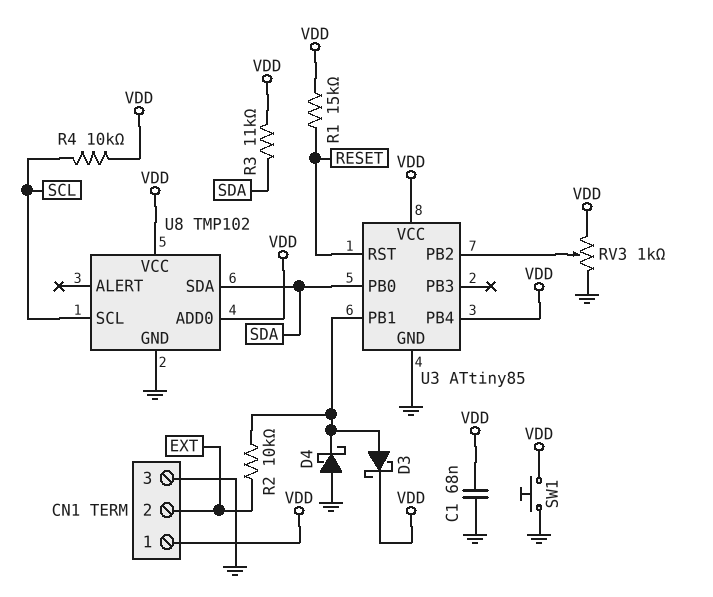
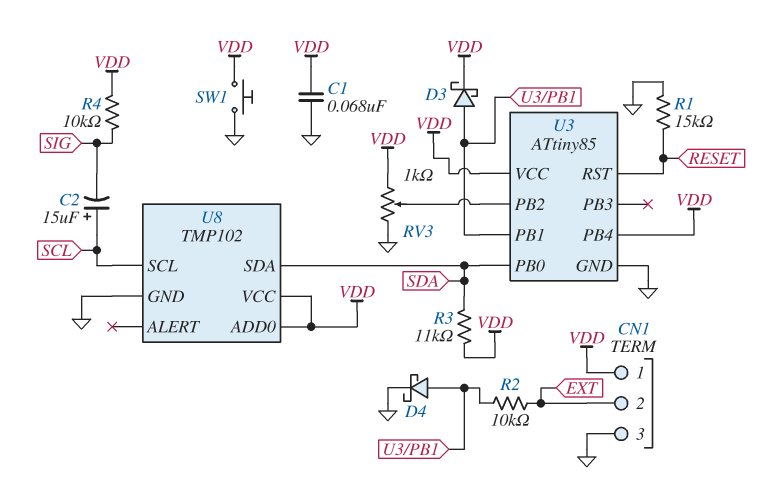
C2: none -> 15uF (plus SCL, minus SIG)
D4: schottky (A GND, K U3/PB1) -> schottky (A U3/PB1, K GND)
R1: 15k (RESET, VDD) -> 15k (GND, RESET)
R4: 10k (SCL, VDD) -> 10k (SIG, VDD)

